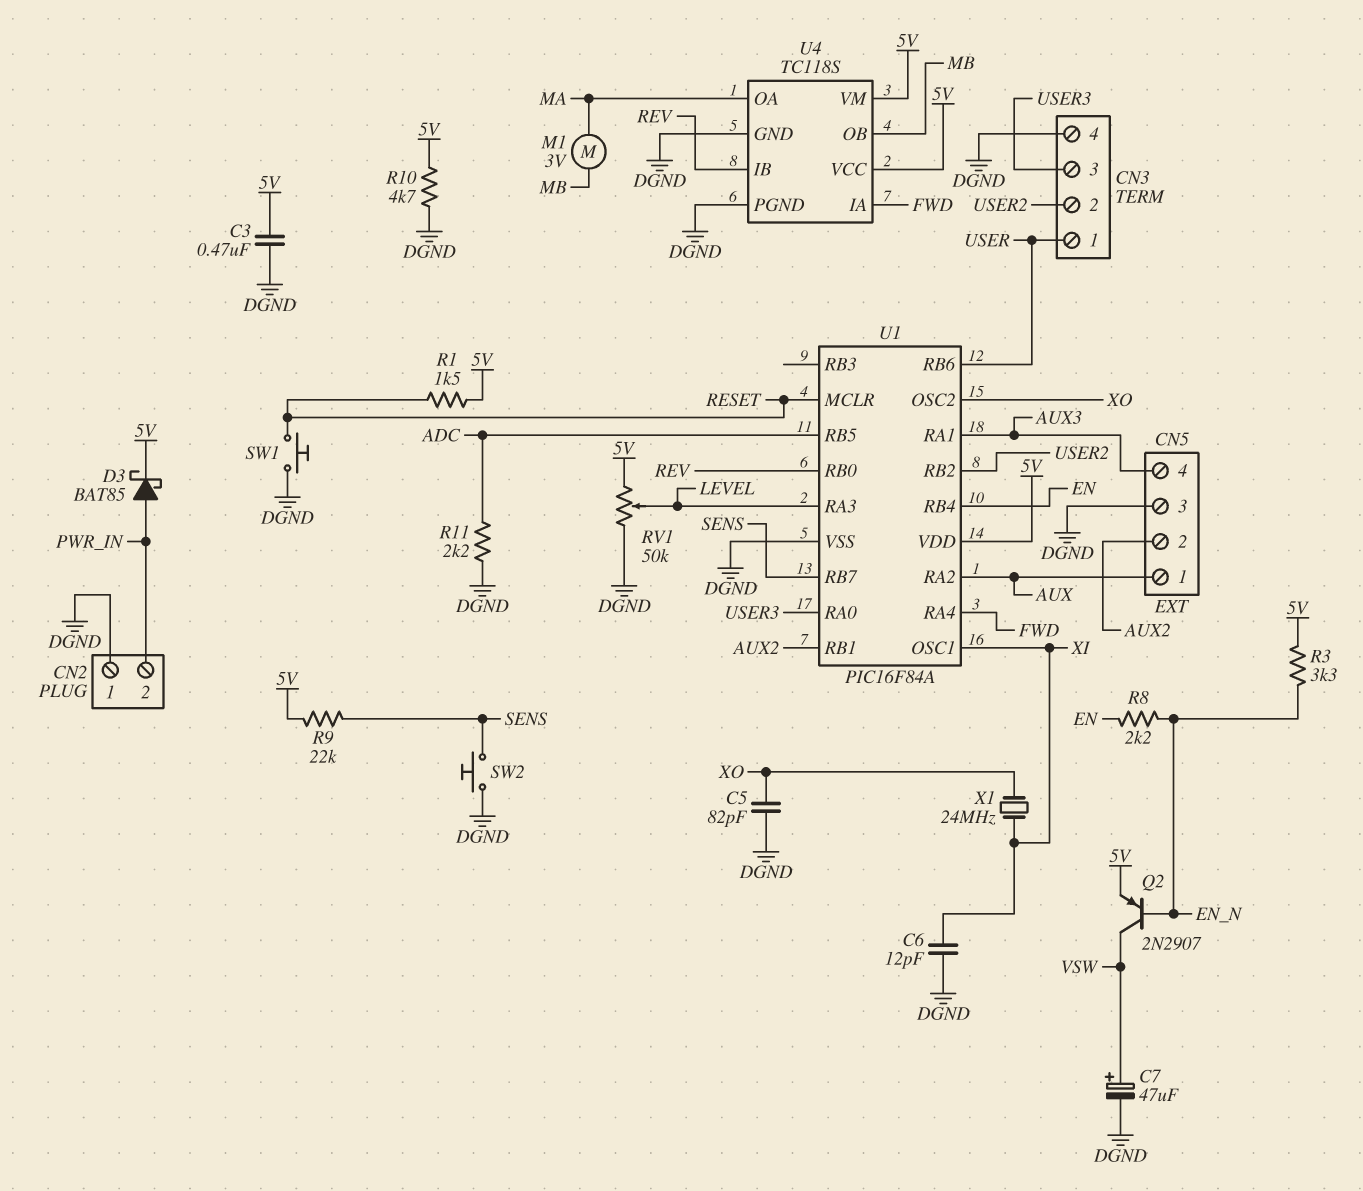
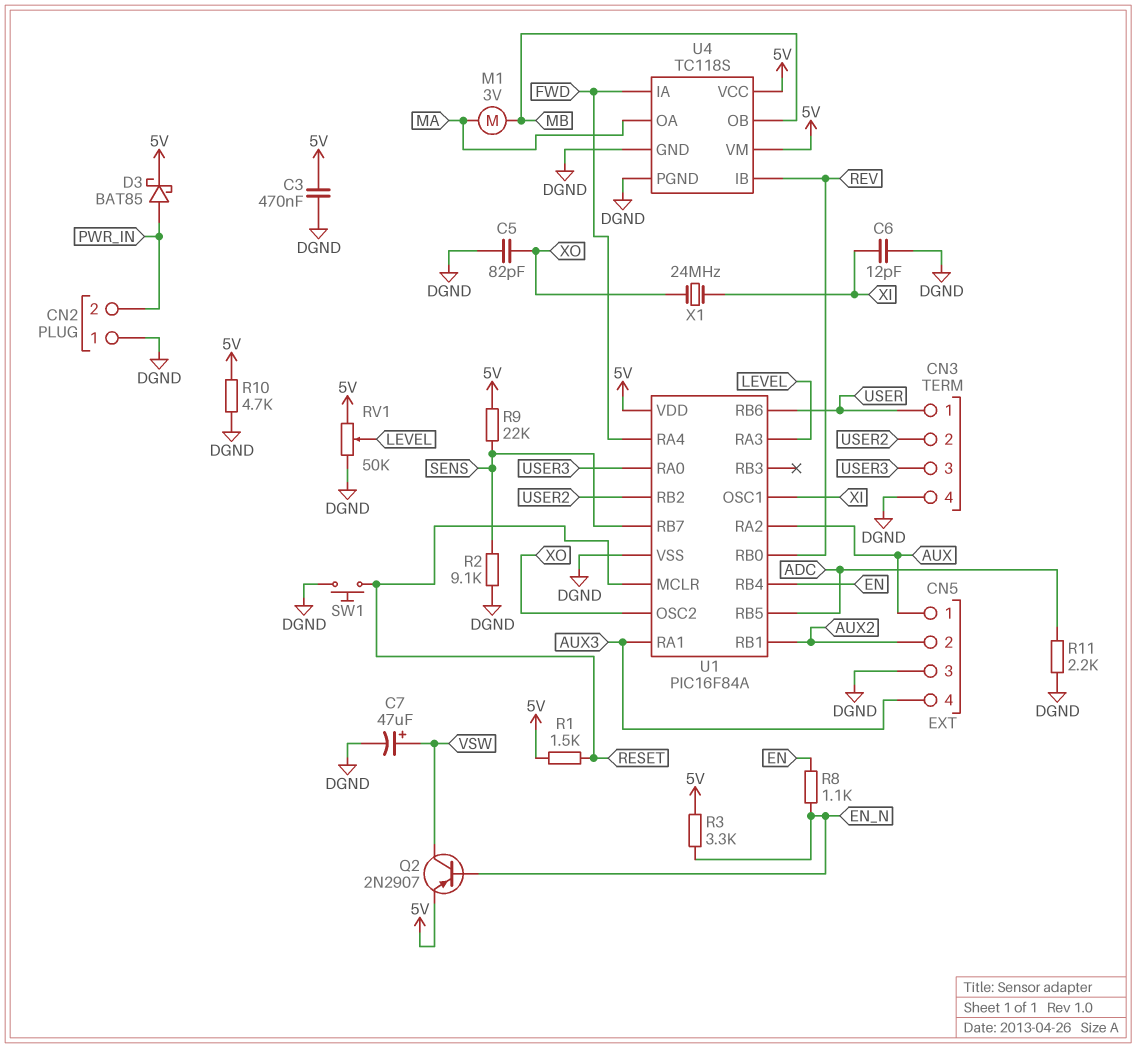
R2: none -> 9.1k (DGND, SENS)
R8: 2.2k (EN, EN_N) -> 1.1k (EN, EN_N)
SW2: button (DGND, SENS) -> none

